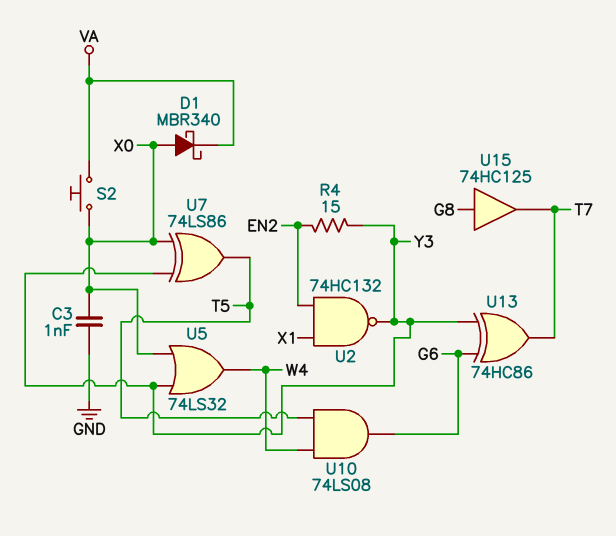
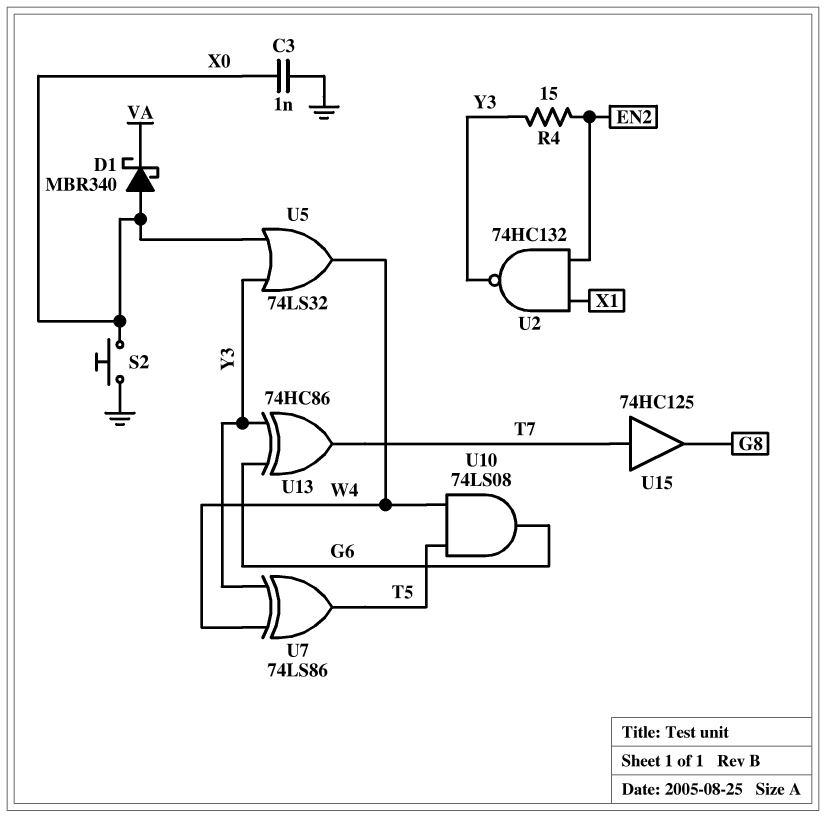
S2: button (VA, X0) -> button (GND, X0)
U7: XOR 74LS86 (in X0, in Y3, out T5) -> XOR 74LS86 (in W4, in Y3, out T5)
U15: buffer 74HC125 (in G8, out T7) -> buffer 74HC125 (in T7, out G8)

